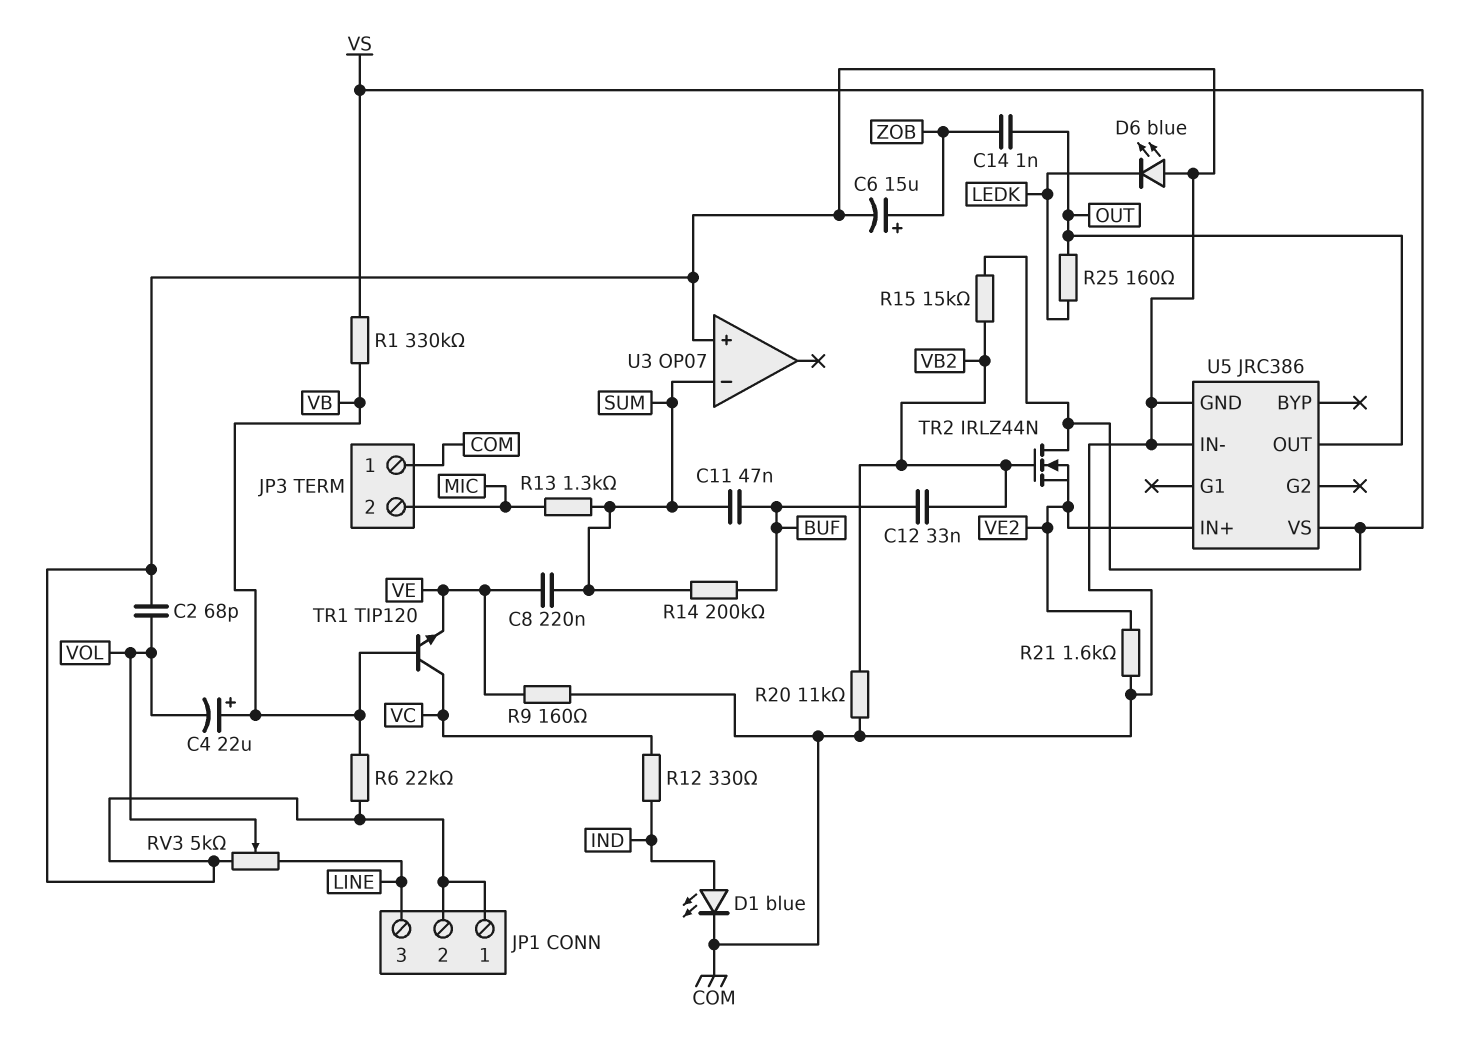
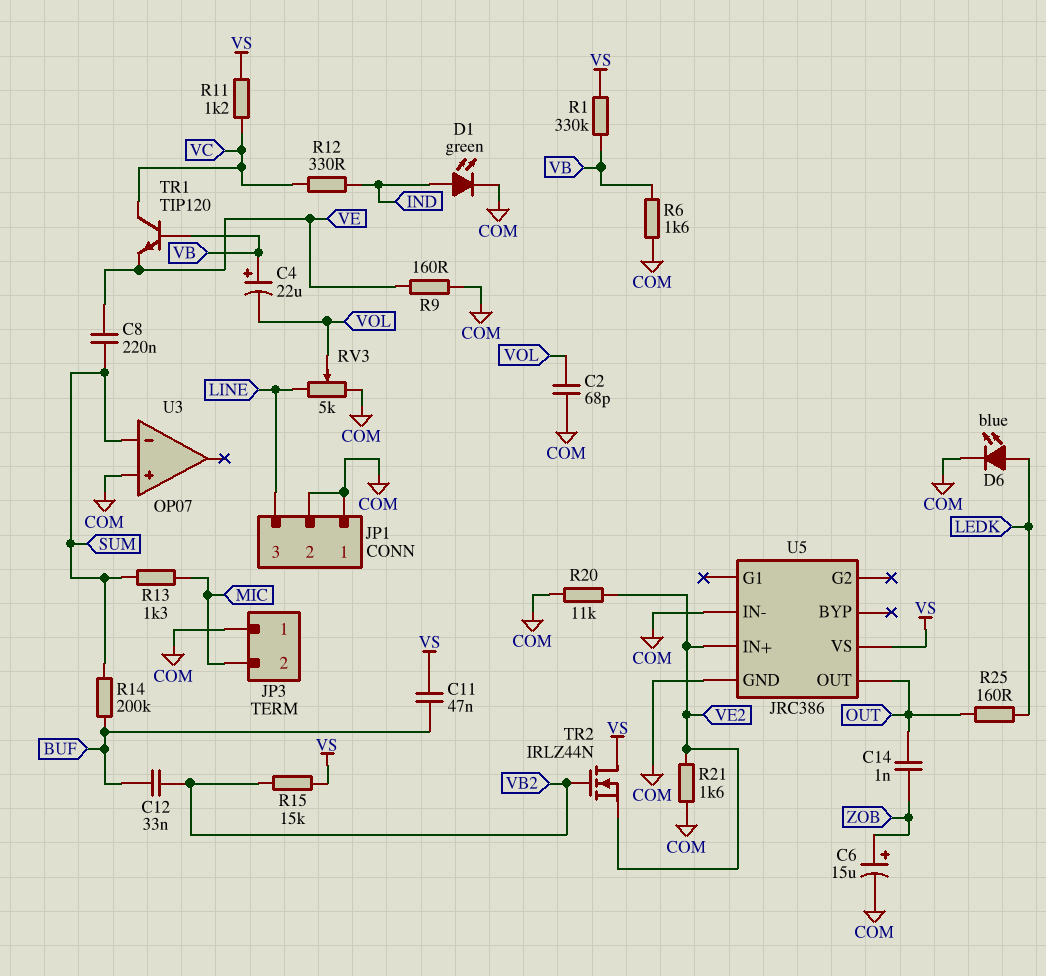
C11: 47nF (BUF, SUM) -> 47nF (BUF, VS)
D1: LED blue (A IND, K COM) -> LED green (A IND, K COM)
D6: LED blue (A COM, K LEDK) -> LED blue (A LEDK, K COM)
R6: 22k (COM, VB) -> 1.6k (COM, VB)
R11: none -> 1.2k (VC, VS)
R20: 11k (COM, VB2) -> 11k (COM, VE2)

